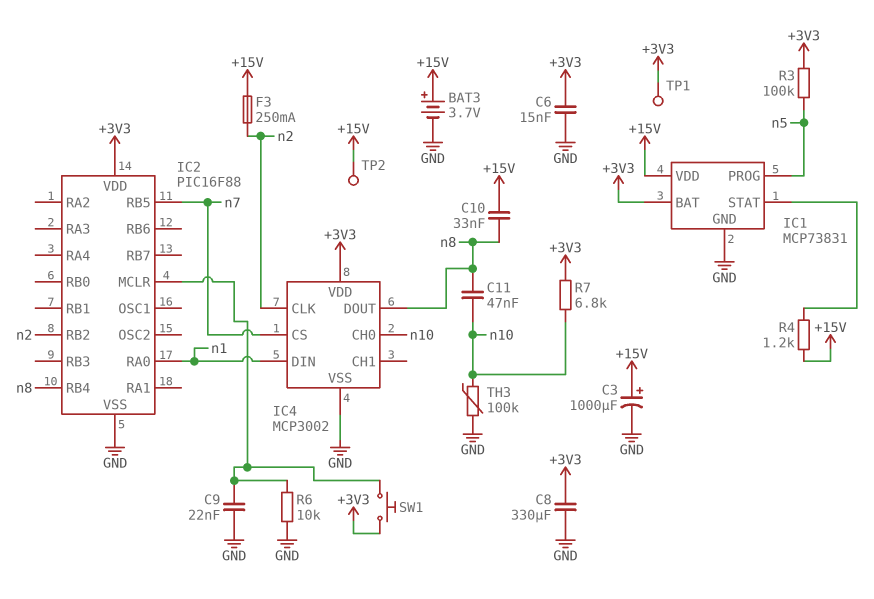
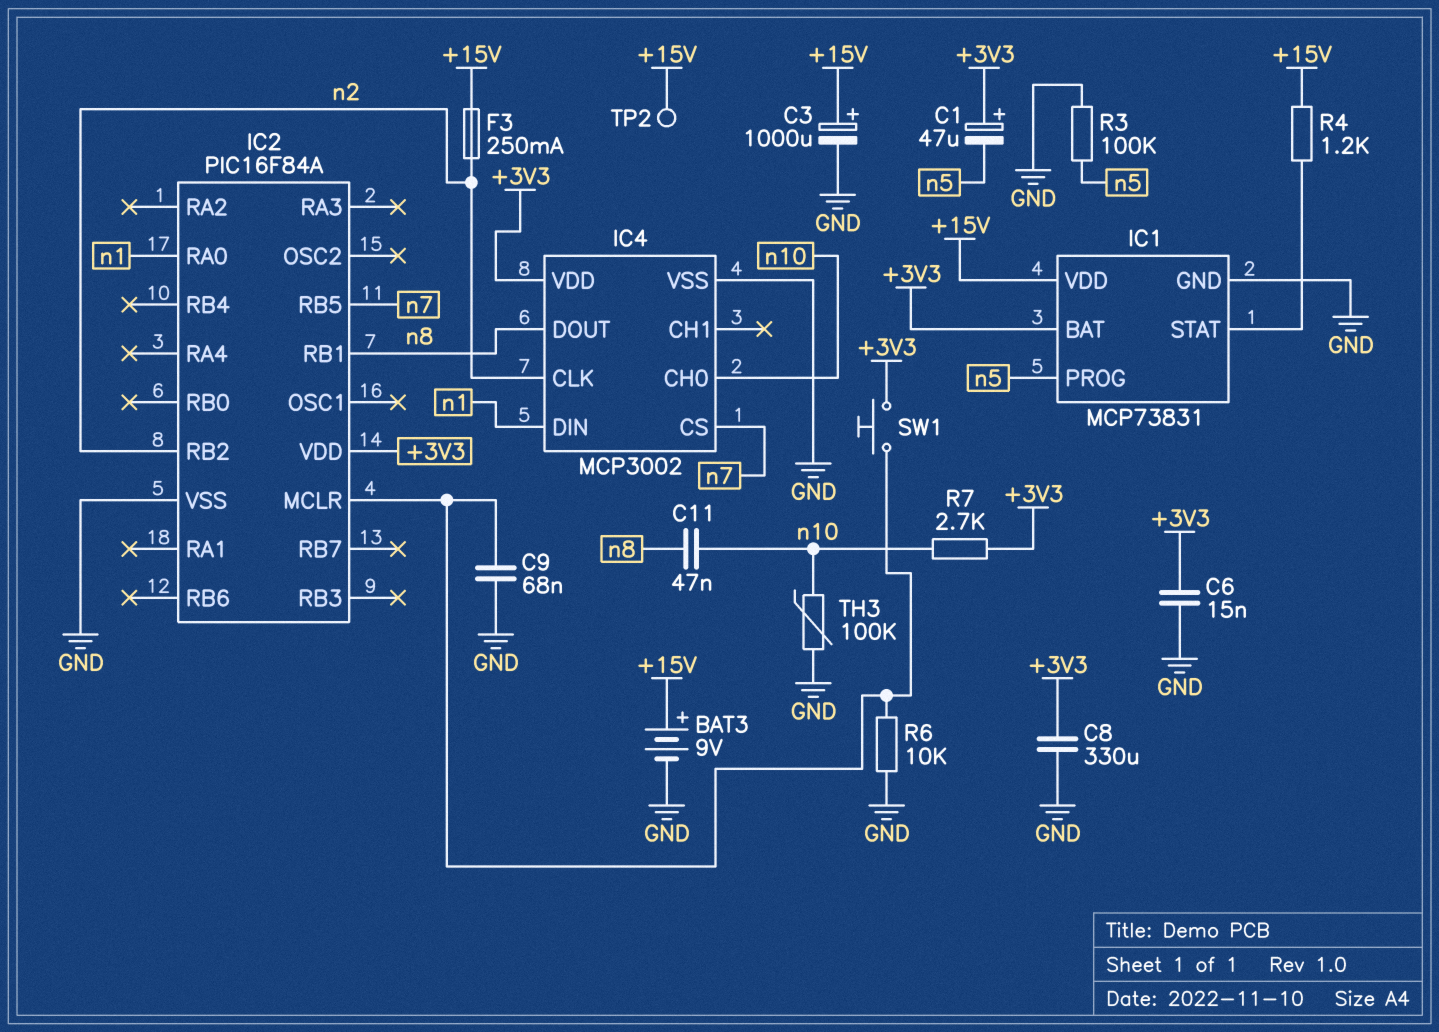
BAT3: 3.7V (plus +15V, minus GND) -> 9V (plus +15V, minus GND)
C1: none -> 47uF (plus +3V3, minus n5)
C9: 22nF (GND, IC2/MCLR) -> 68nF (GND, IC2/MCLR)
C10: 33nF (+15V, n8) -> none
IC2: PIC16F88 -> PIC16F84A
IC2 pin RB1: none -> n8
IC2 pin RB4: n8 -> none
R3: 100k (+3V3, n5) -> 100k (GND, n5)
R7: 6.8k (+3V3, n10) -> 2.7k (+3V3, n10)
TP1: test point (+3V3) -> none

